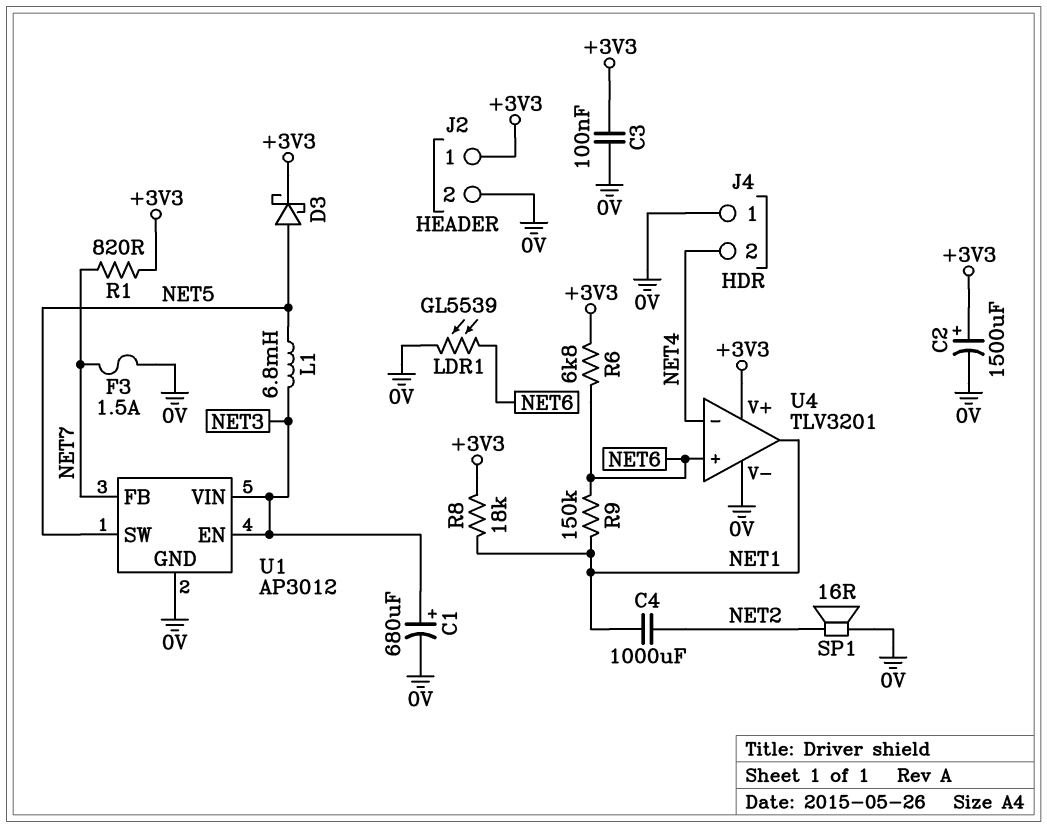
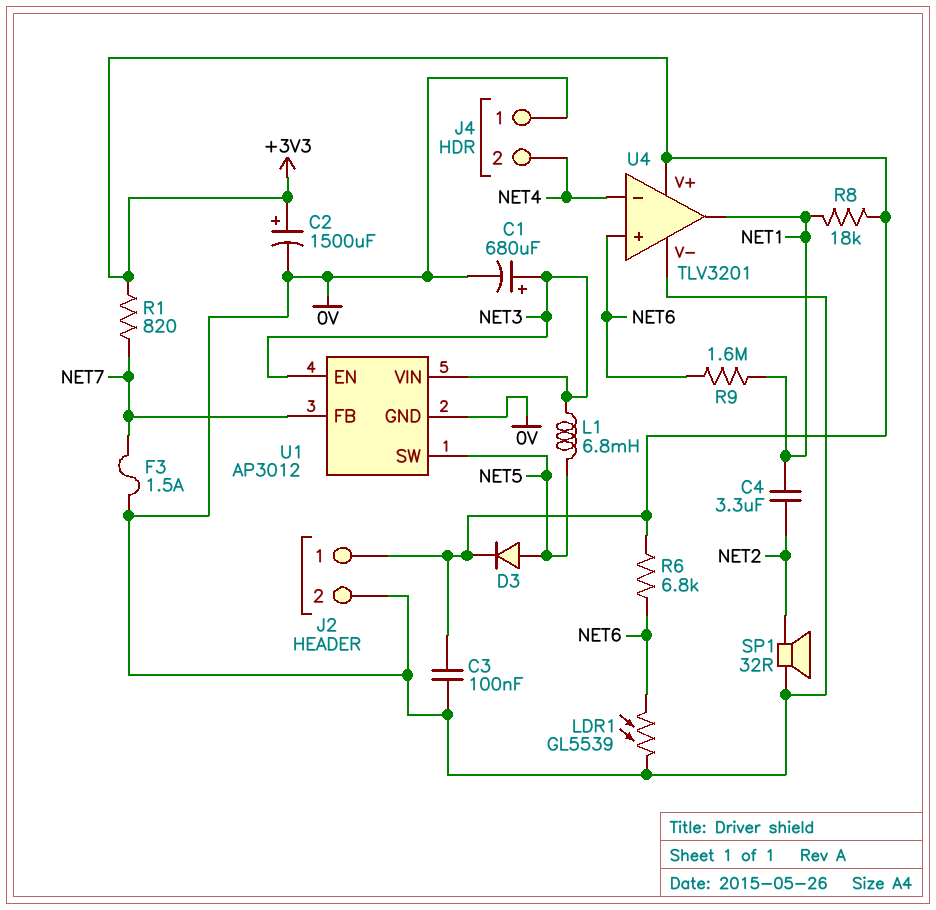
C4: 1000uF (NET1, NET2) -> 3.3uF (NET1, NET2)
D3: schottky (A NET5, K +3V3) -> diode (A NET5, K +3V3)
R9: 150k (NET1, NET6) -> 1.6M (NET1, NET6)
SP1: speaker 16R (0V, NET2) -> speaker 32R (0V, NET2)

